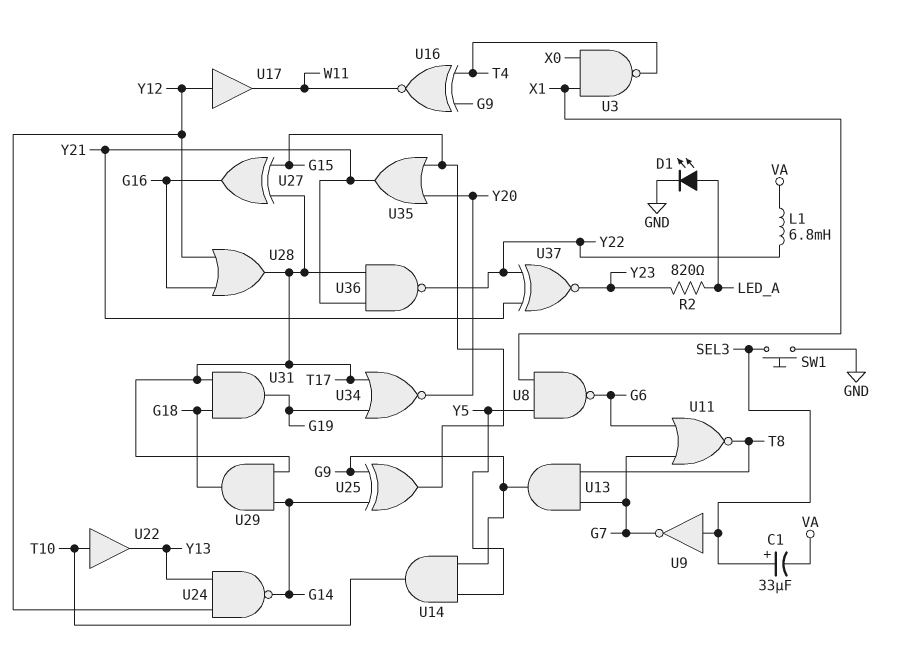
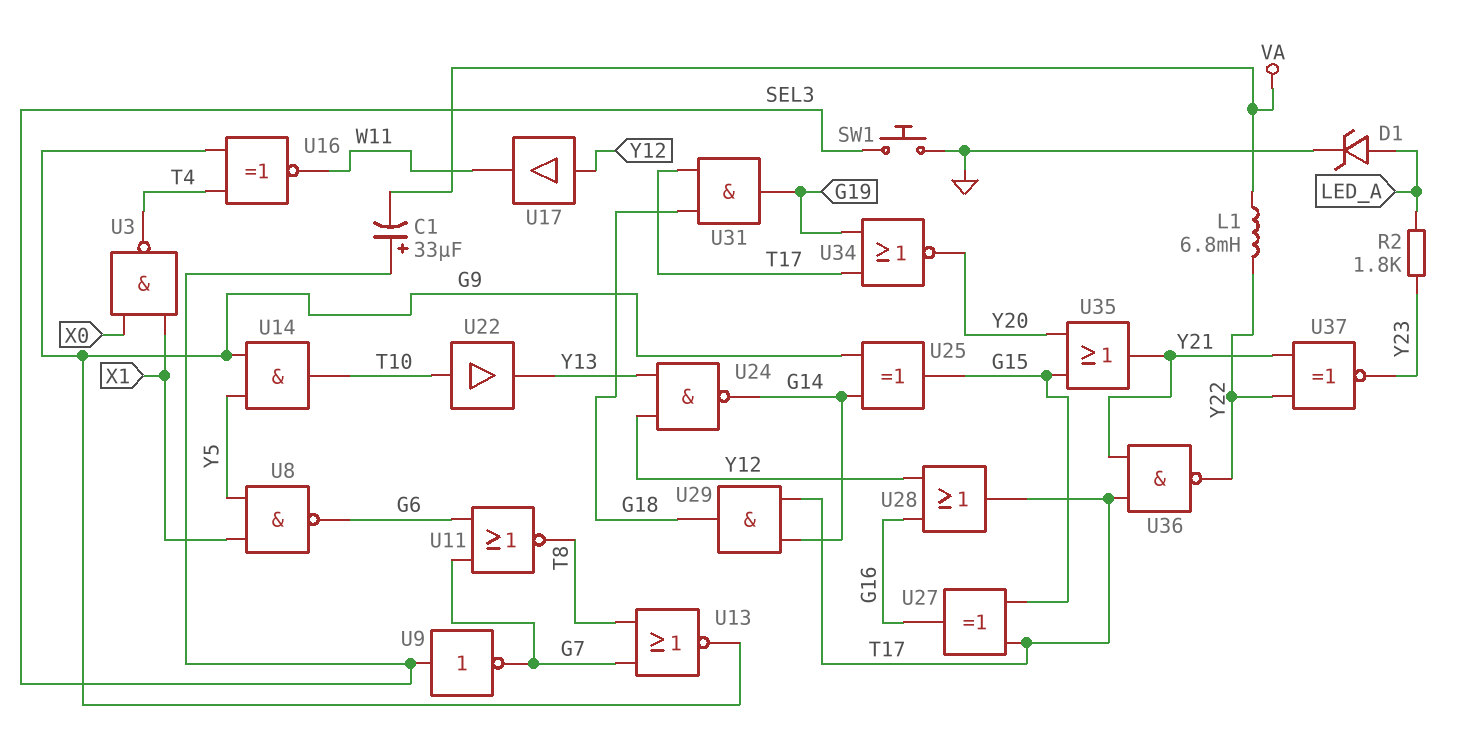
D1: LED (A LED_A, K GND) -> zener (A LED_A, K GND)
R2: 820 (LED_A, Y23) -> 1.8k (LED_A, Y23)
U13: AND (in G7, in T8, out G9) -> NOR (in G7, in T8, out G9)

